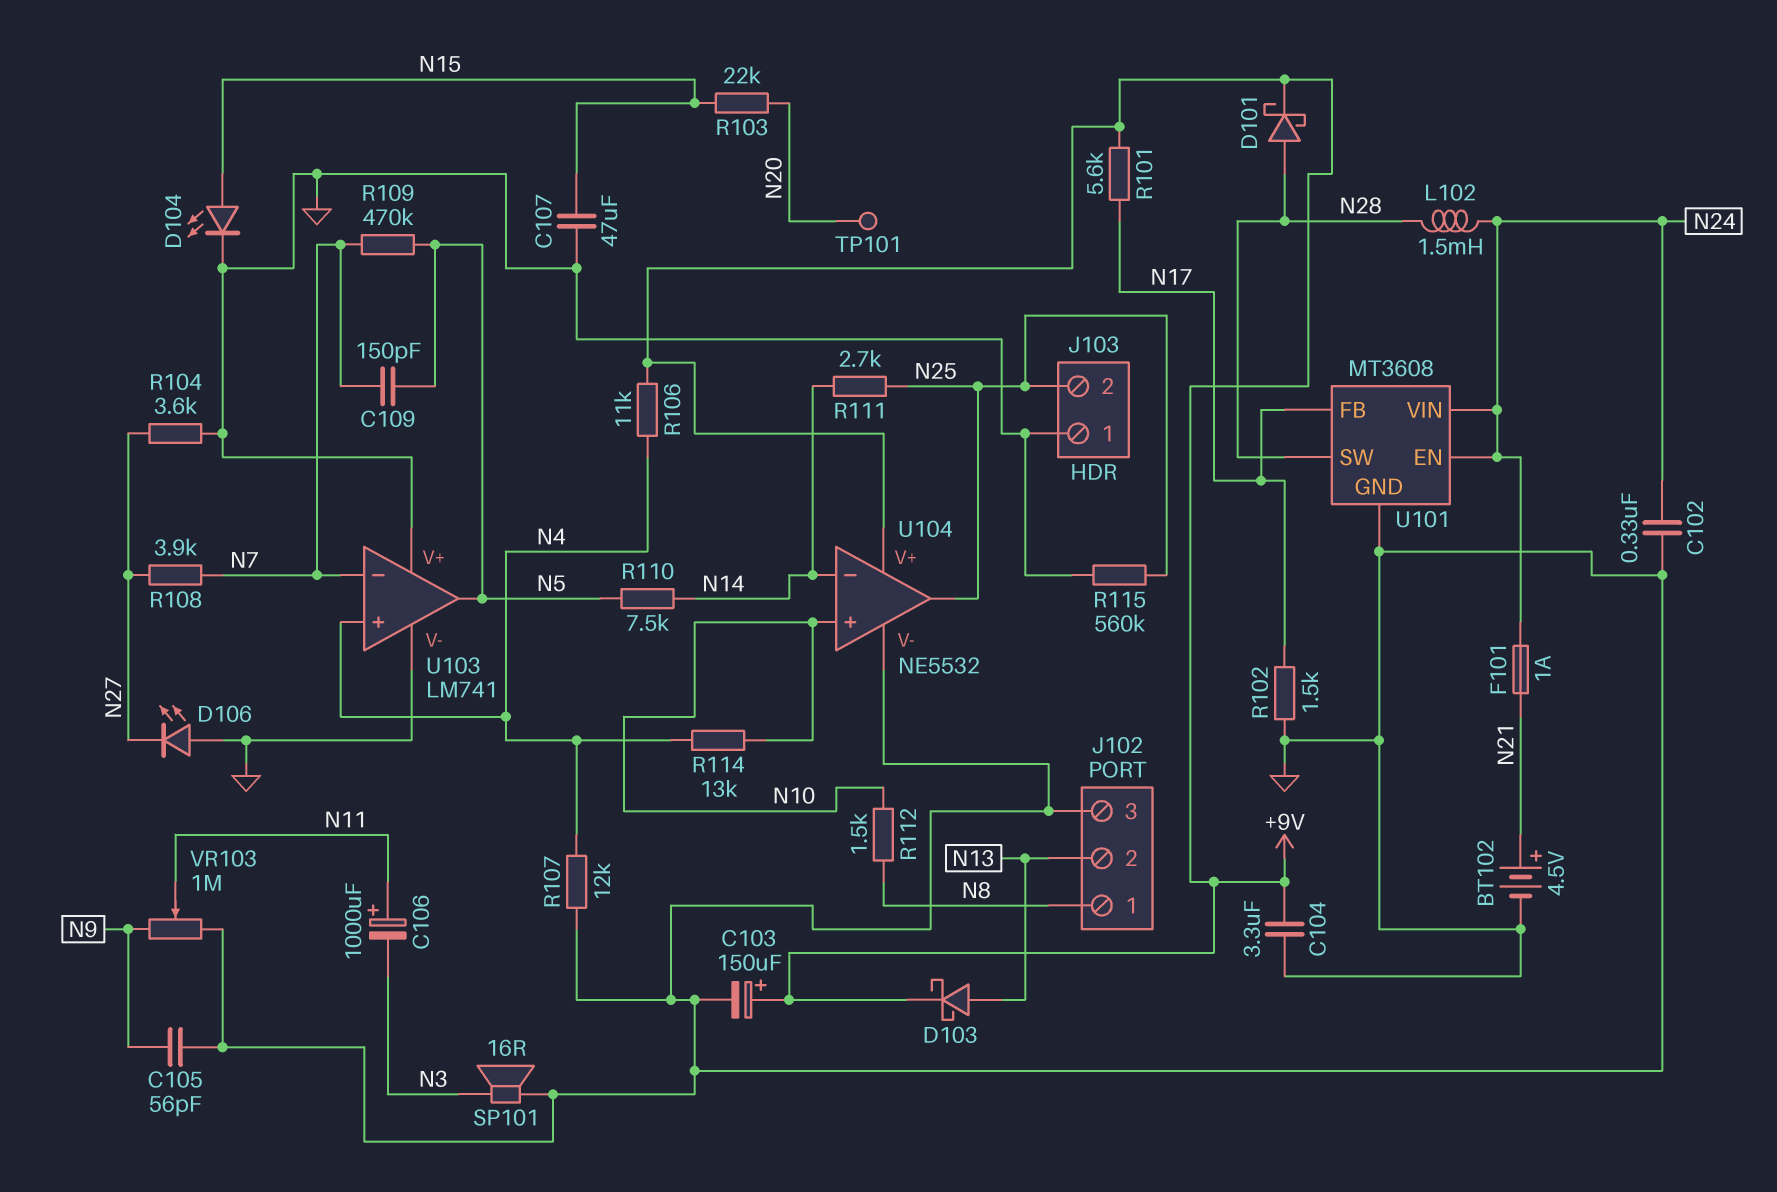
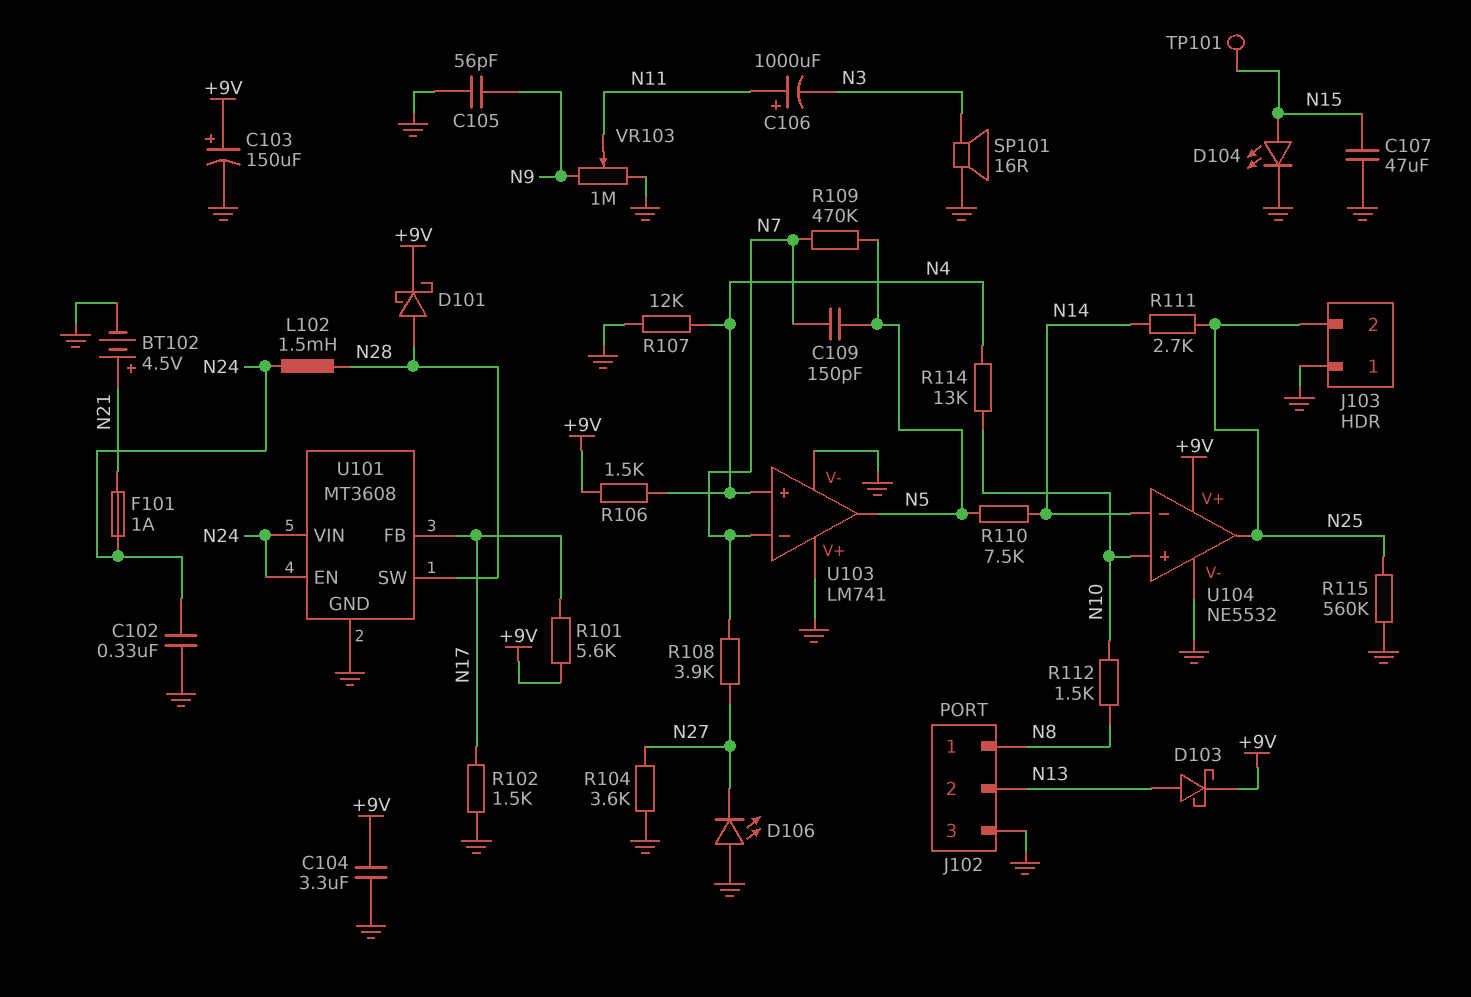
R103: 22k (N15, N20) -> none
R106: 11k (+9V, N4) -> 1.5k (+9V, N4)
TP101: test point (N20) -> test point (N15)

